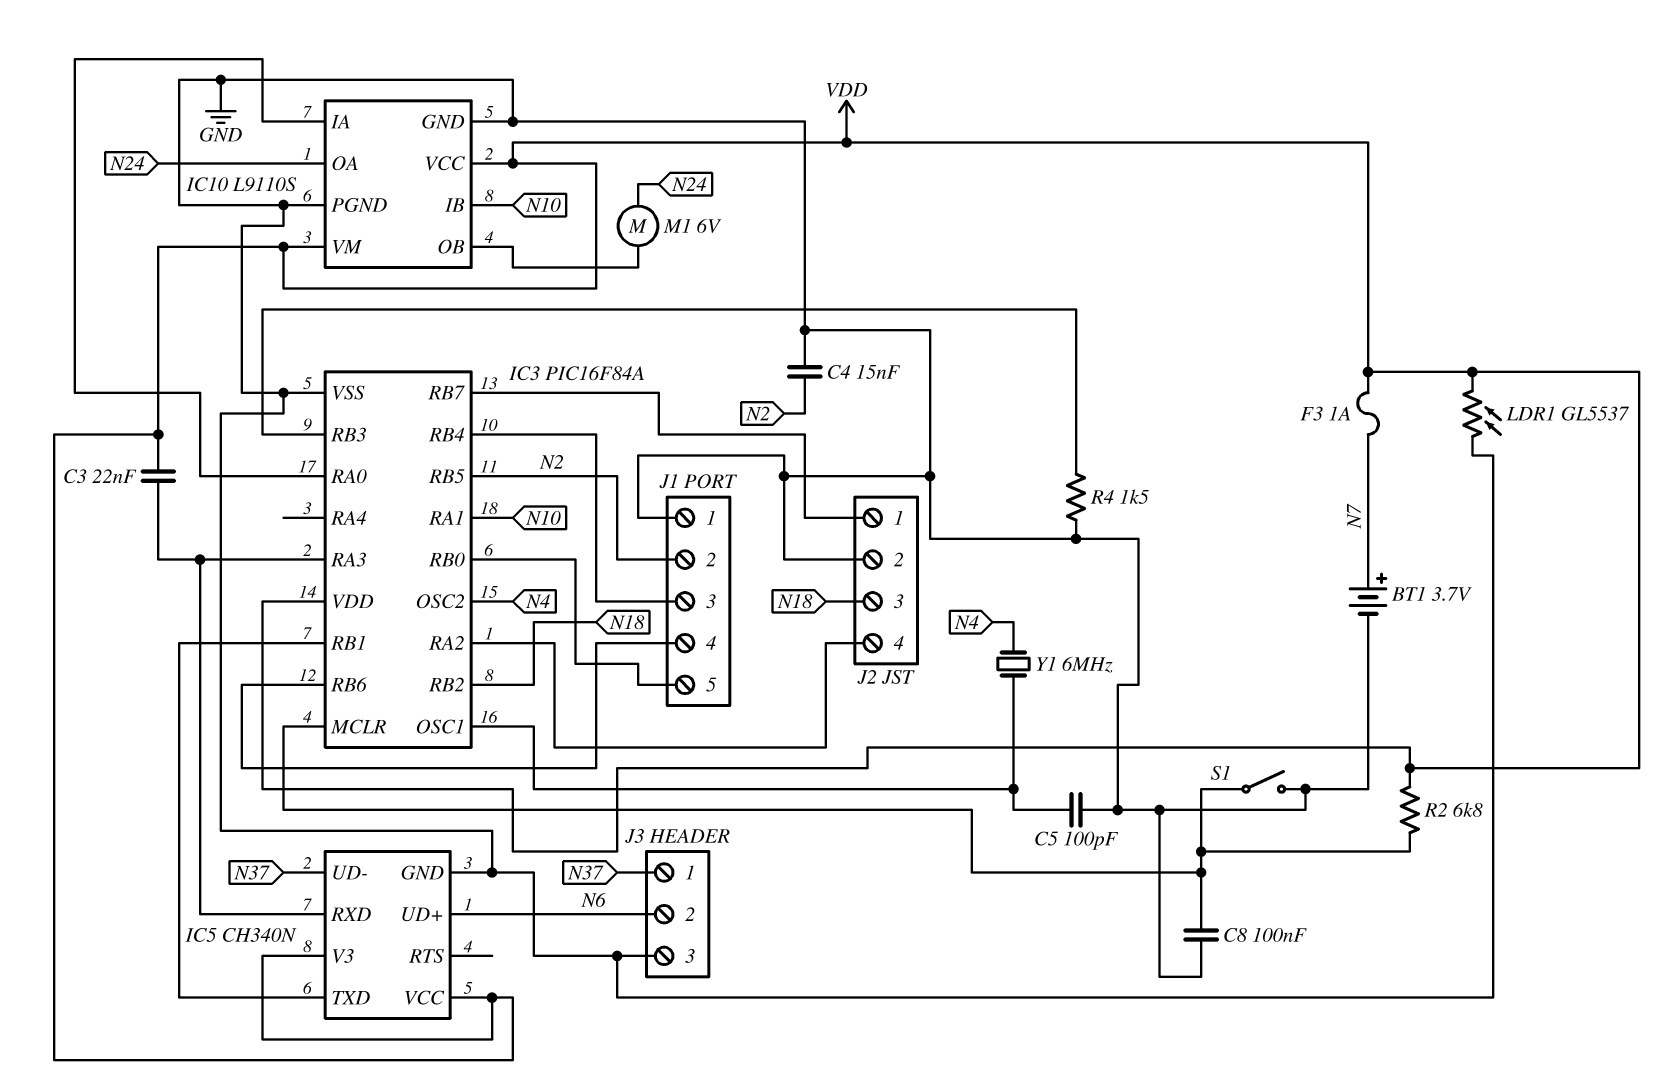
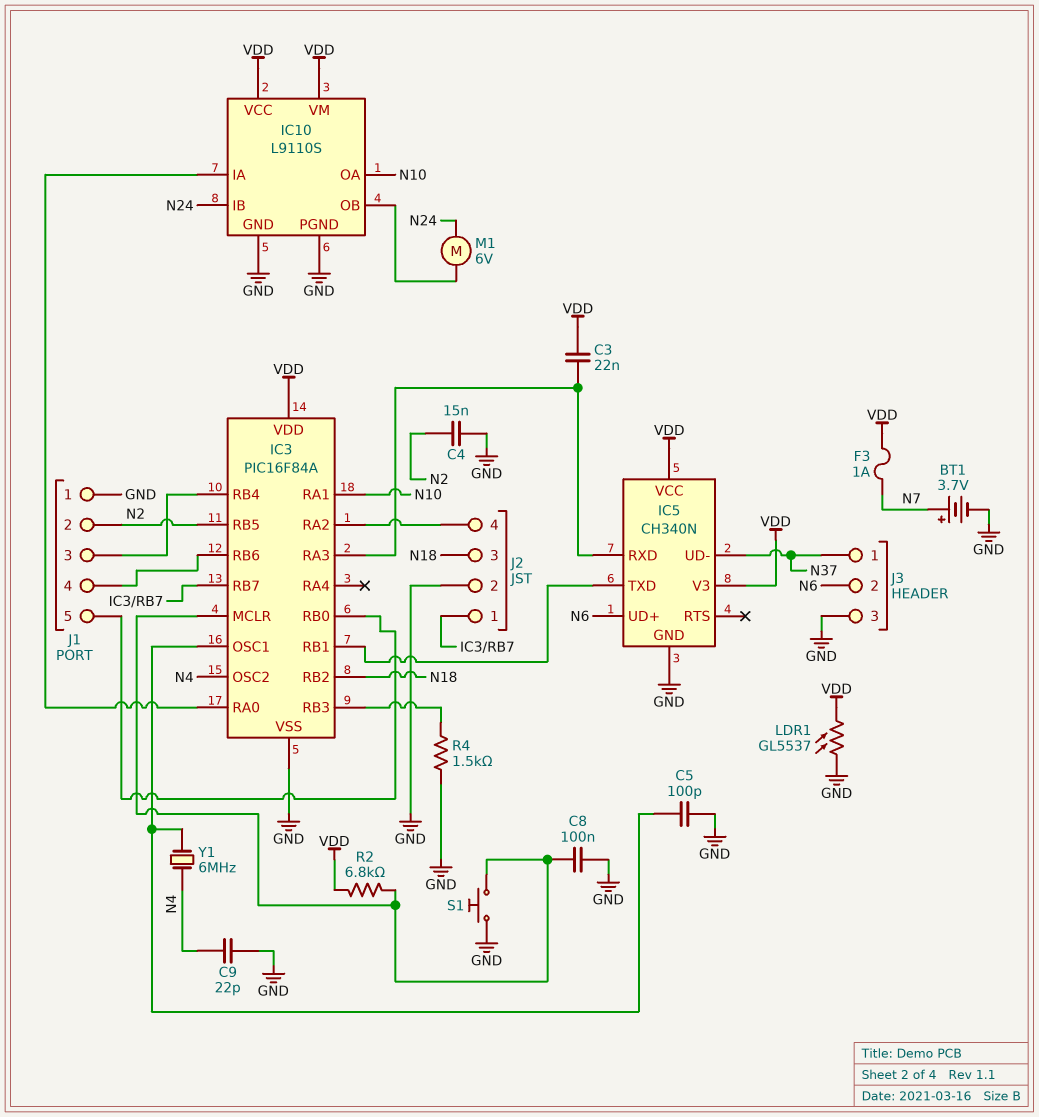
C9: none -> 22pF (GND, N4)
IC10 pin IB: N10 -> N24
IC10 pin OA: N24 -> N10
S1: switch (GND, IC3/MCLR) -> button (GND, IC3/MCLR)

